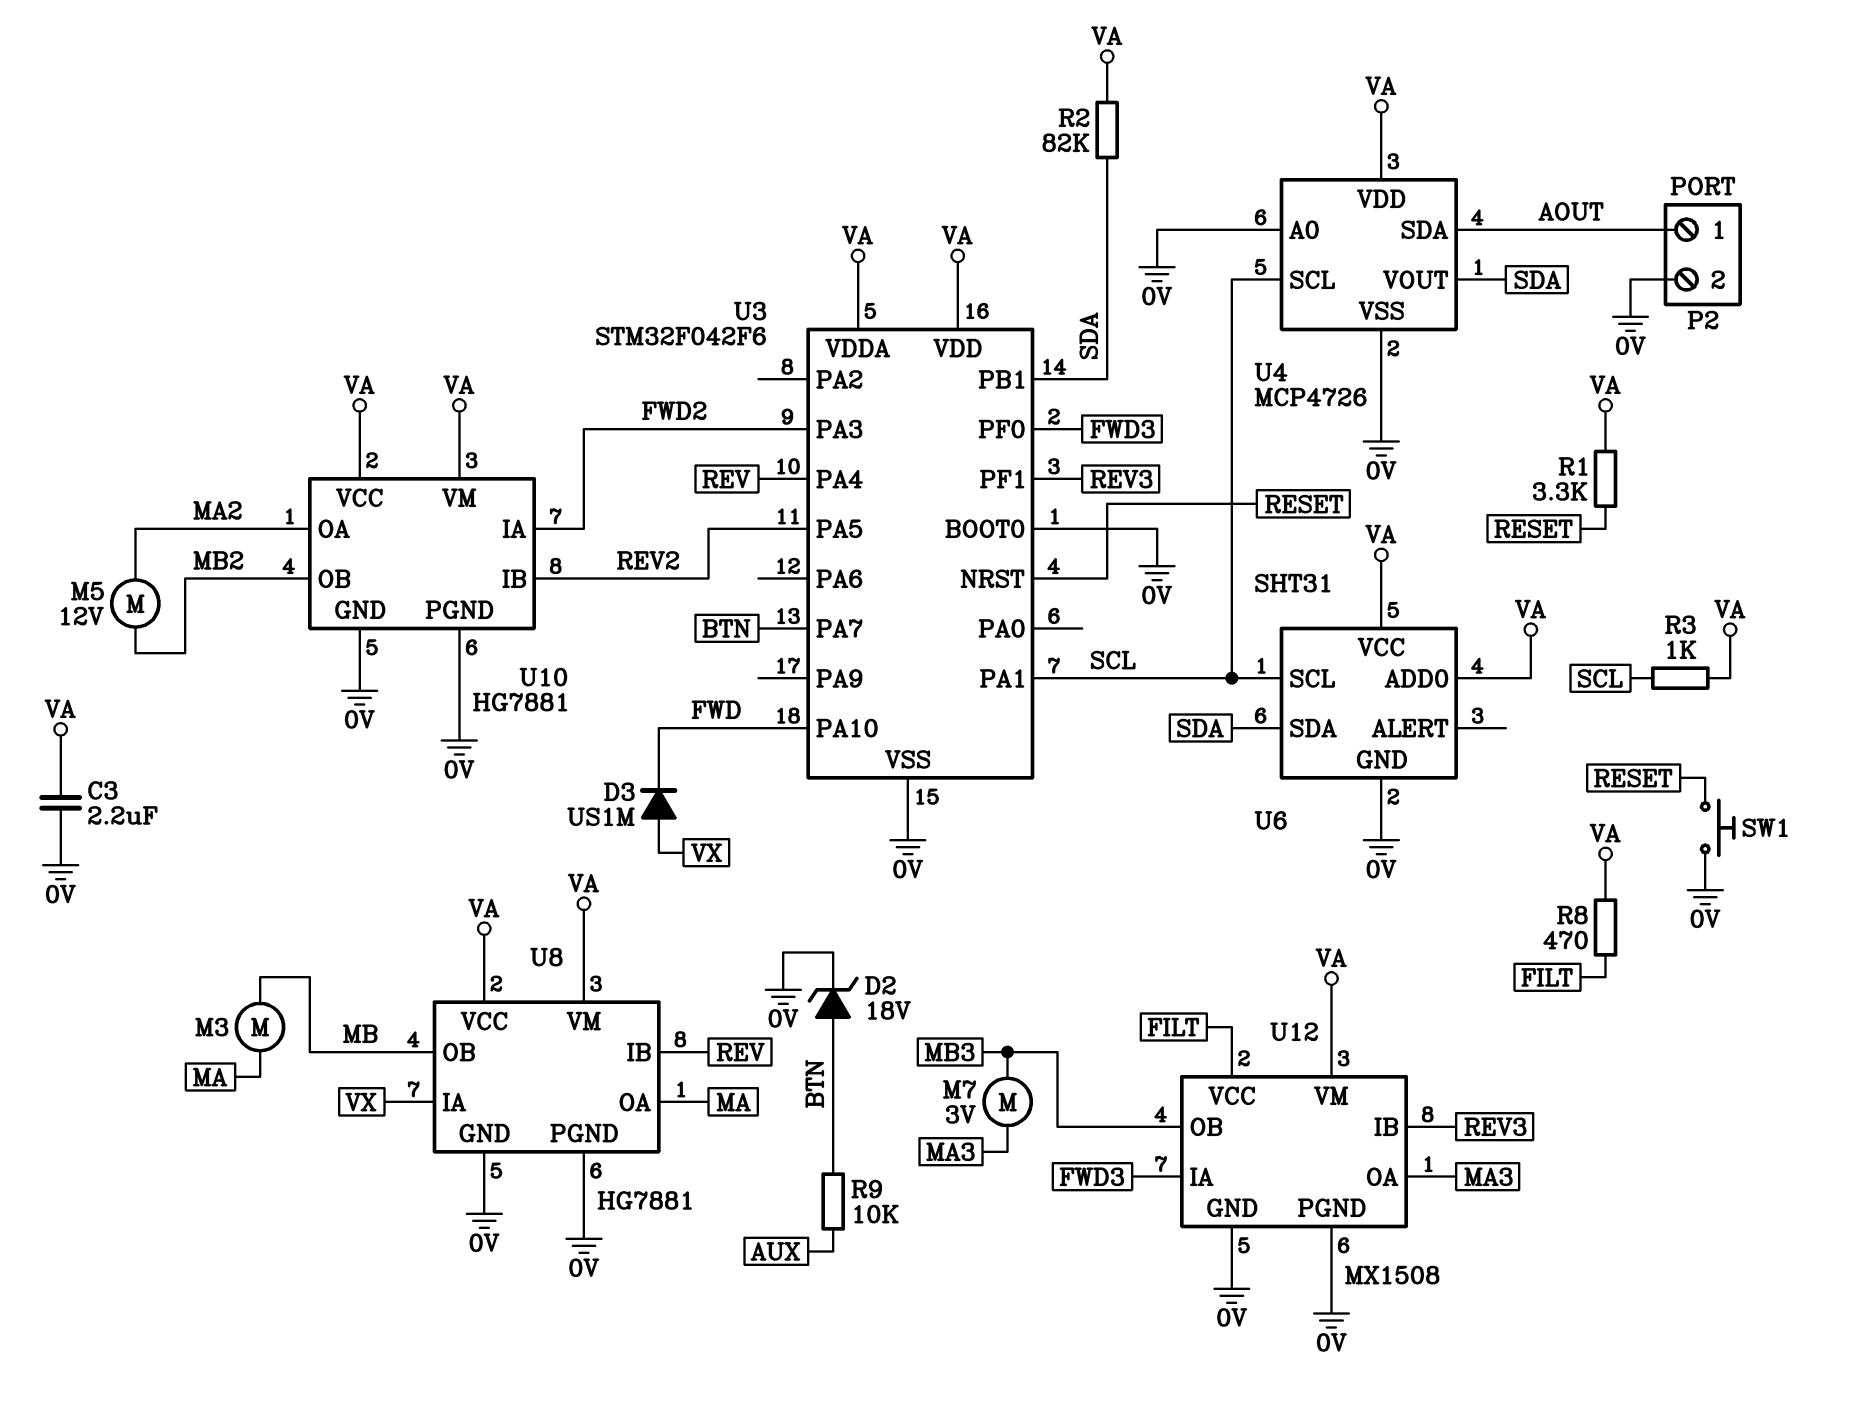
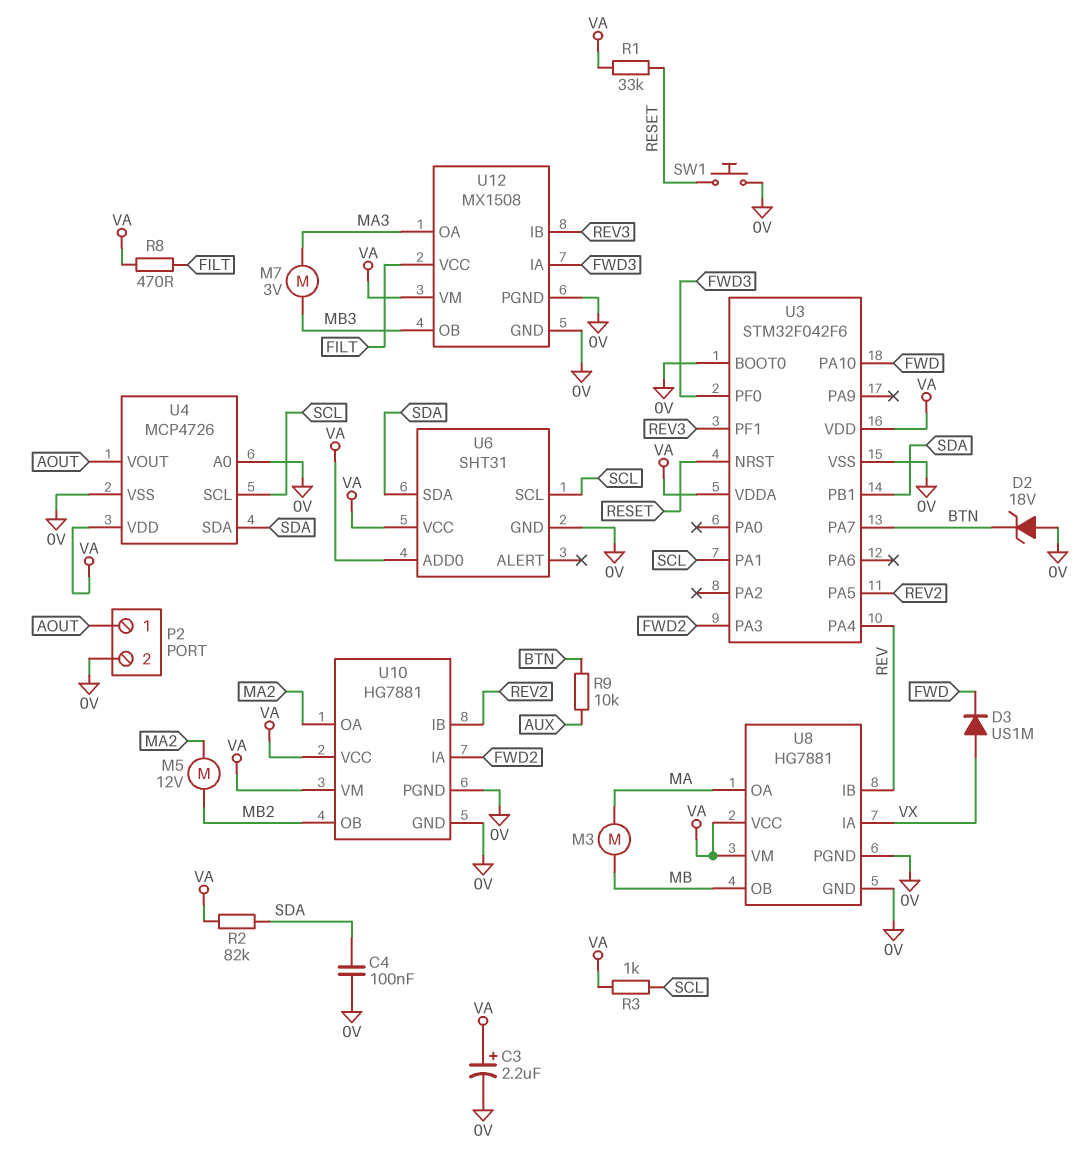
C3: 2.2uF (0V, VA) -> 2.2uF (plus VA, minus 0V)
C4: none -> 100nF (0V, SDA)
D2: zener 18V (A BTN, K 0V) -> zener 18V (A 0V, K BTN)
R1: 3.3k (RESET, VA) -> 33k (RESET, VA)
U4 pin SDA: AOUT -> SDA
U4 pin VOUT: SDA -> AOUT

